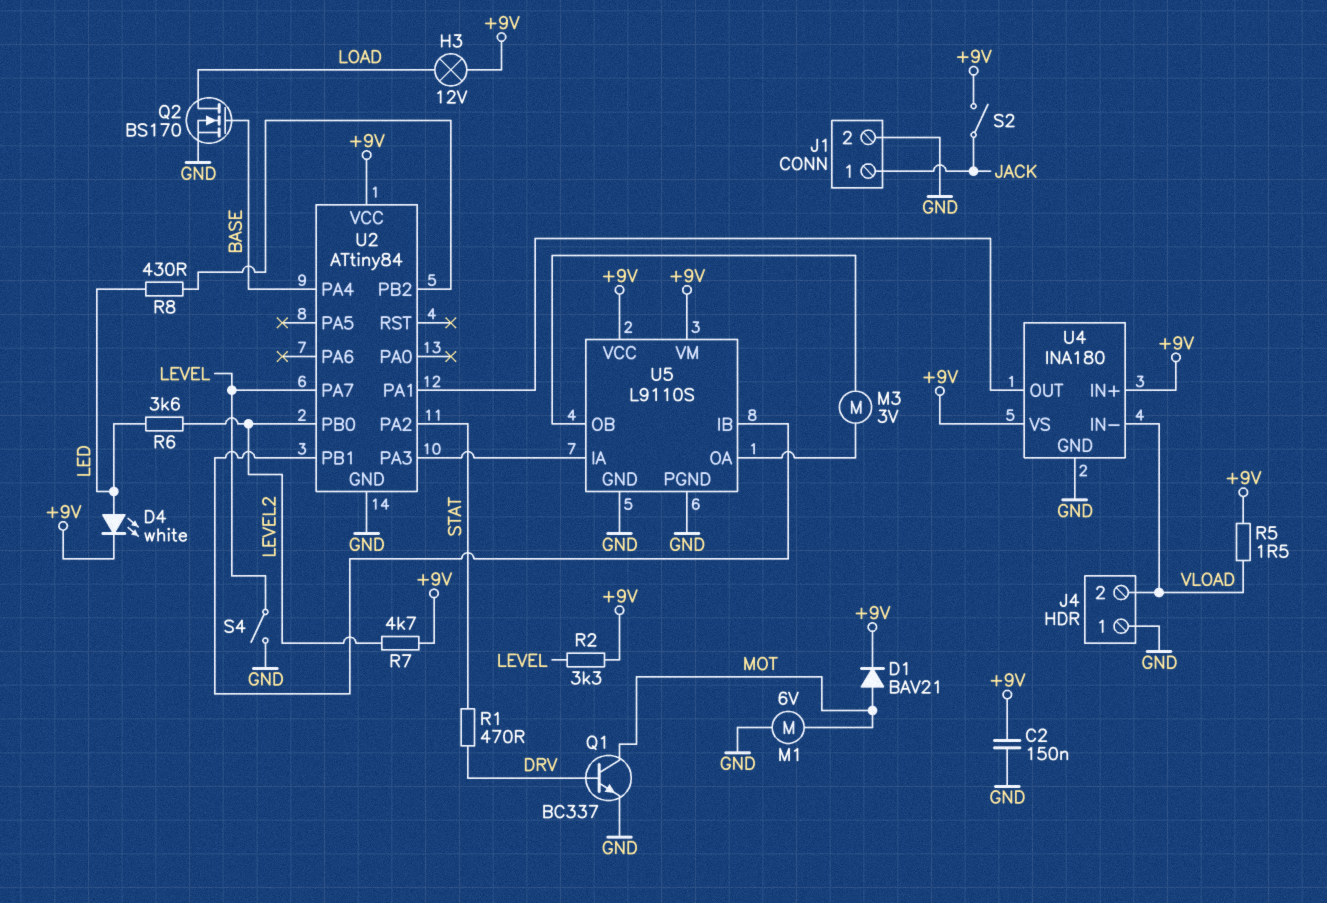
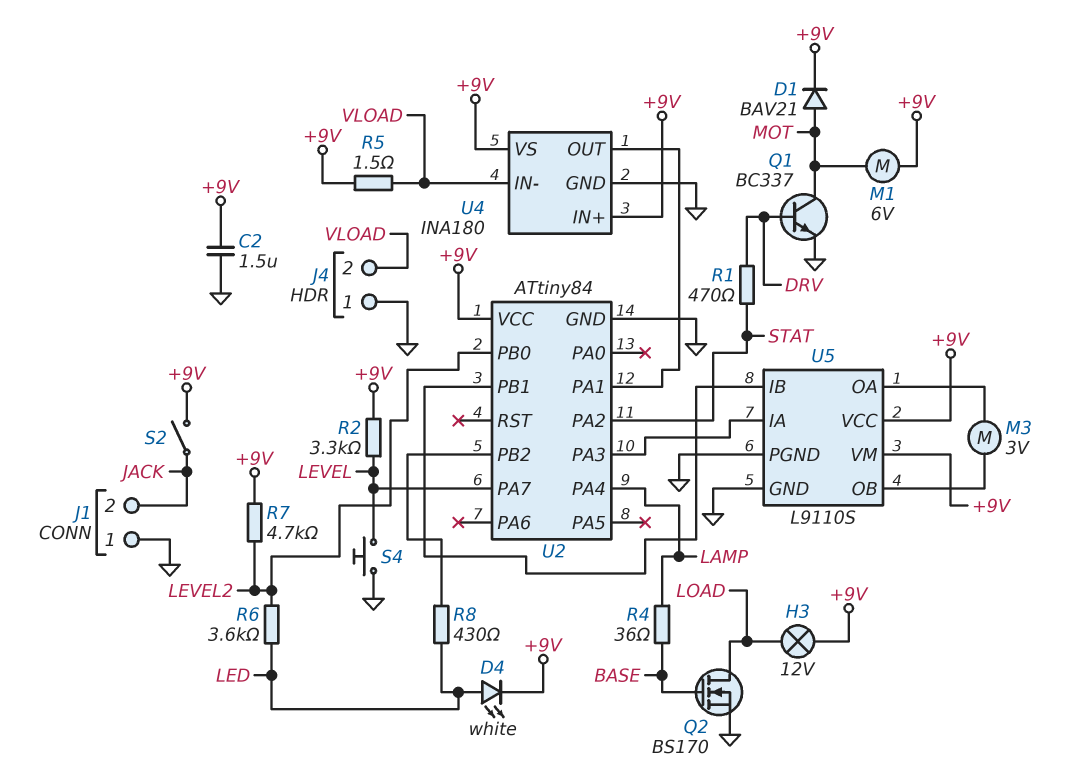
C2: 150nF (+9V, GND) -> 1.5uF (+9V, GND)
J1 pin 1: JACK -> GND
J1 pin 2: GND -> JACK
M1: motor 6V (GND, MOT) -> motor 6V (+9V, MOT)
R4: none -> 36 (BASE, LAMP)
S4: switch (GND, LEVEL) -> button (GND, LEVEL)
U2 pin PA4: BASE -> LAMP

